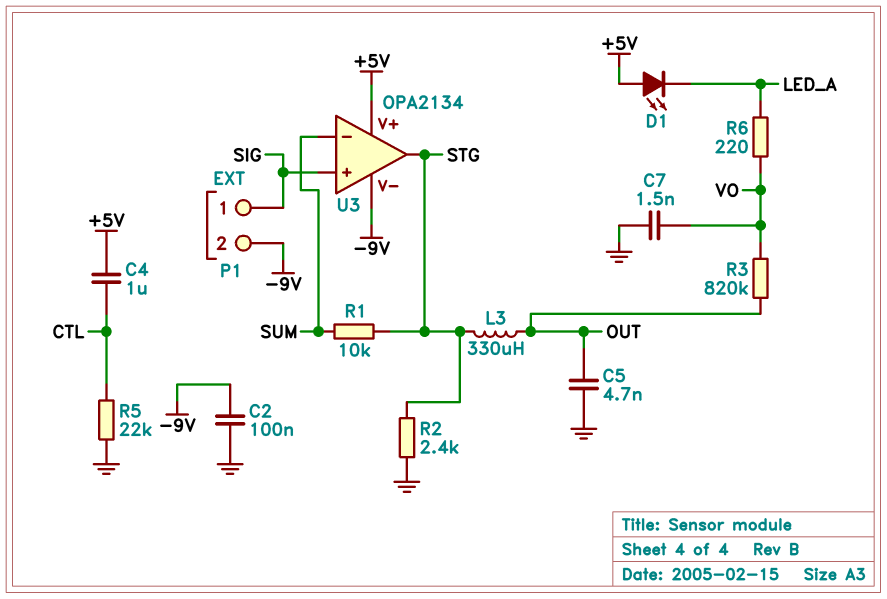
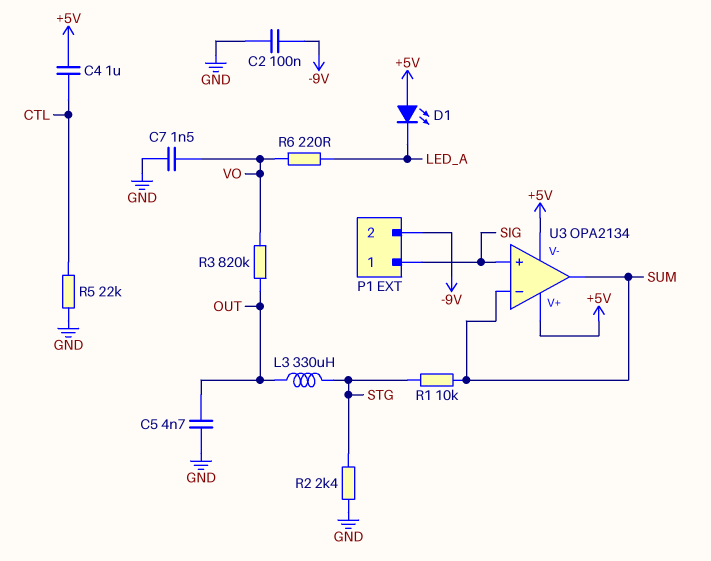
U3 pin V-: -9V -> +5V
U3 pin out: STG -> SUM

